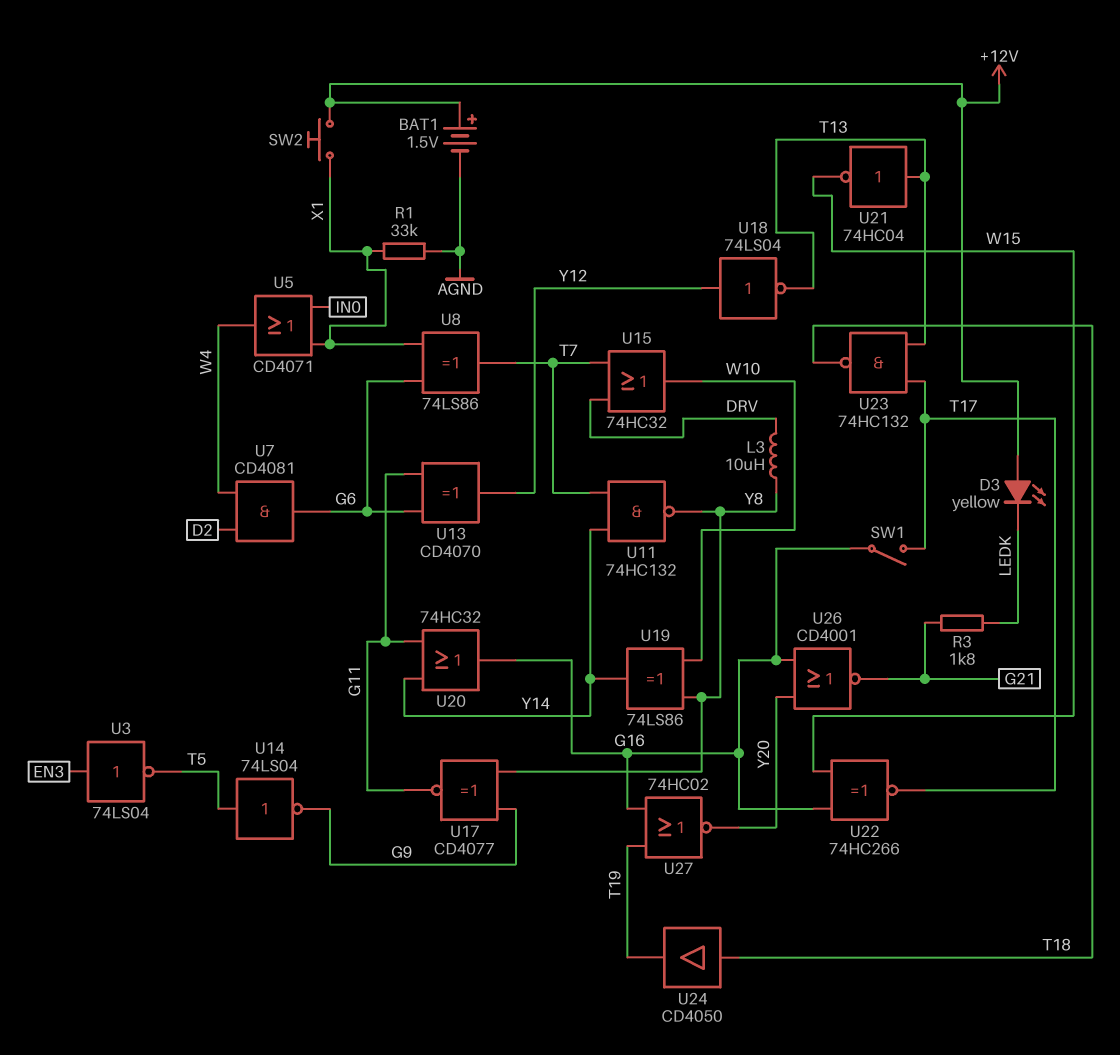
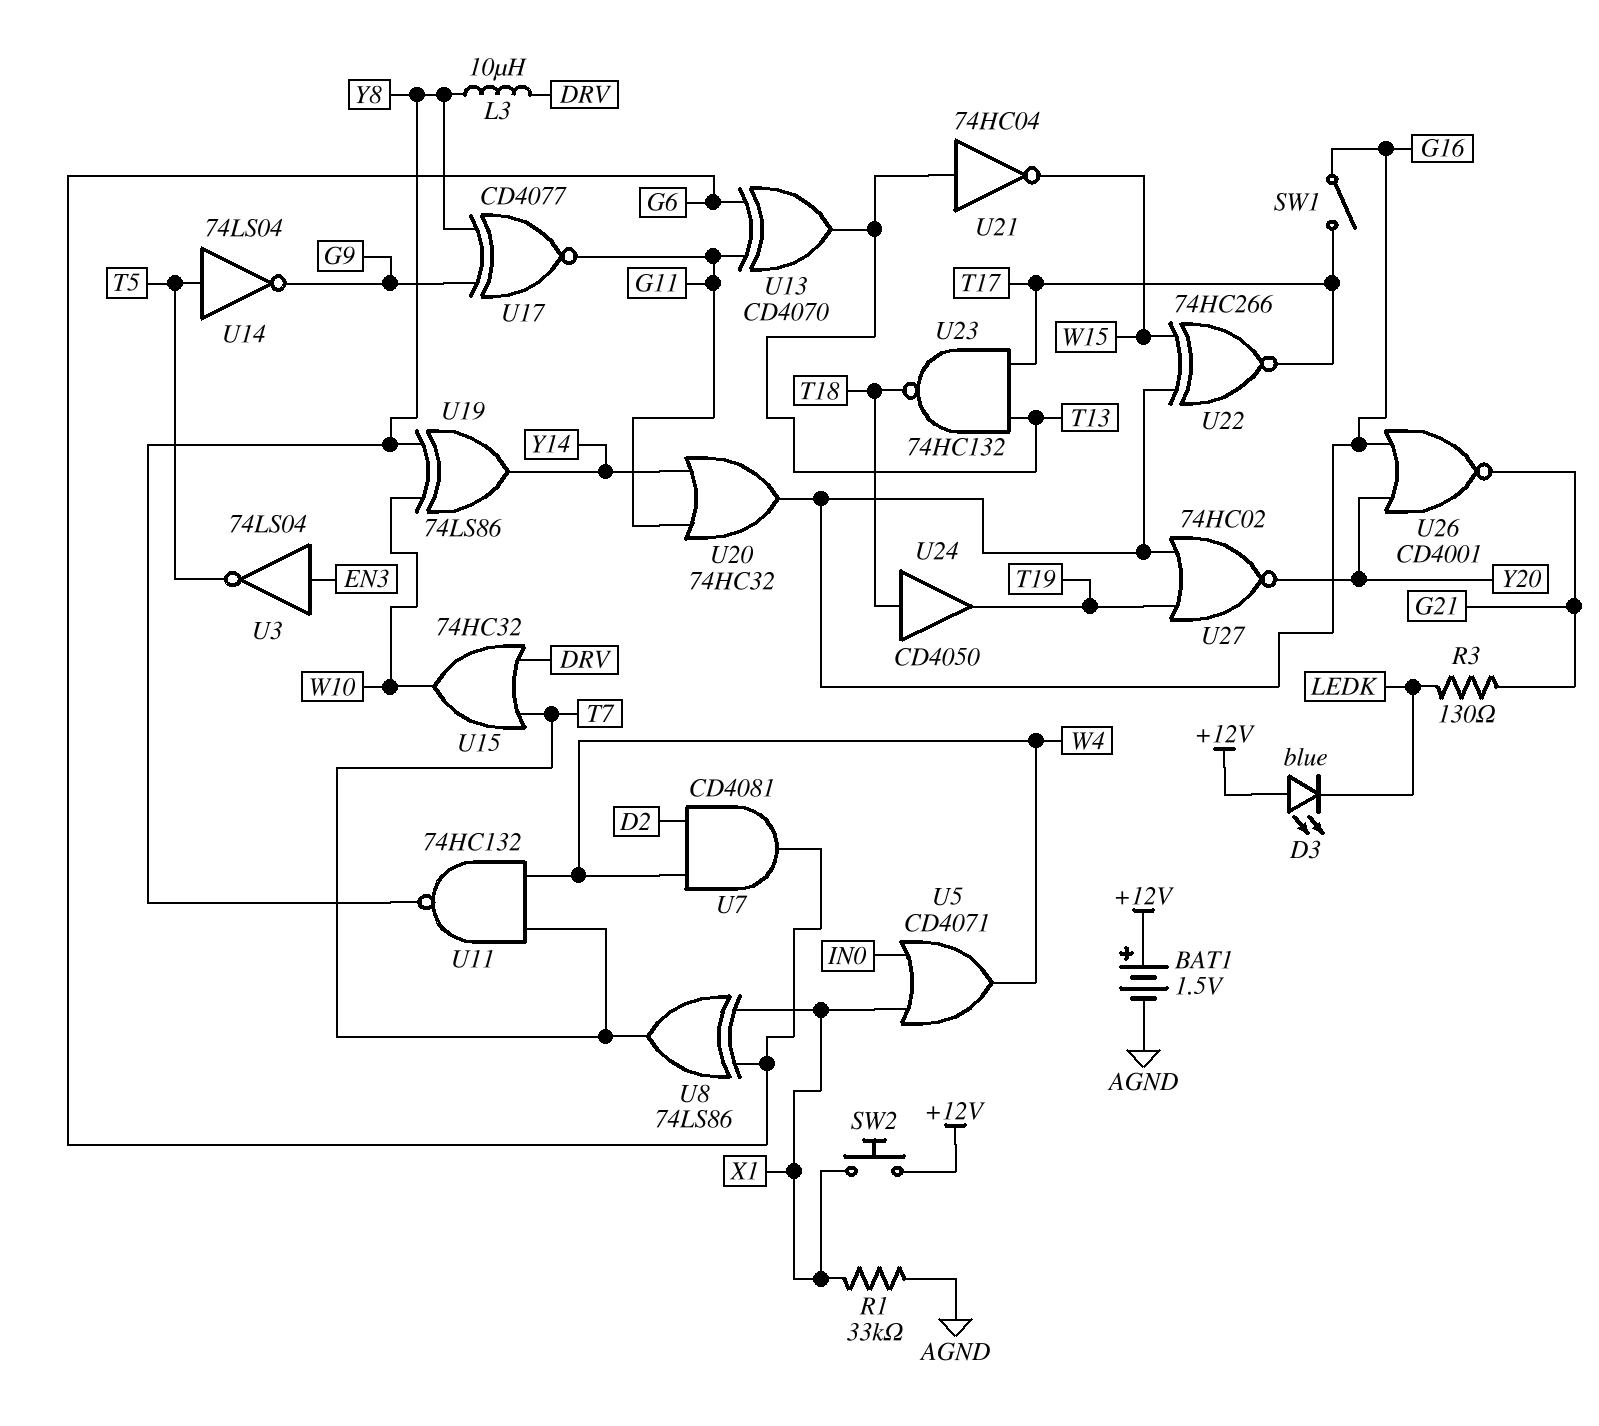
D3: LED yellow (A +12V, K LEDK) -> LED blue (A +12V, K LEDK)
R3: 1.8k (G21, LEDK) -> 130 (G21, LEDK)
U11: NAND 74HC132 (in T7, in Y14, out Y8) -> NAND 74HC132 (in T7, in W4, out Y8)
U13: XOR CD4070 (in G6, in G11, out Y12) -> XOR CD4070 (in G6, in G11, out T13)
U18: NOT 74LS04 (in Y12, out T13) -> none

